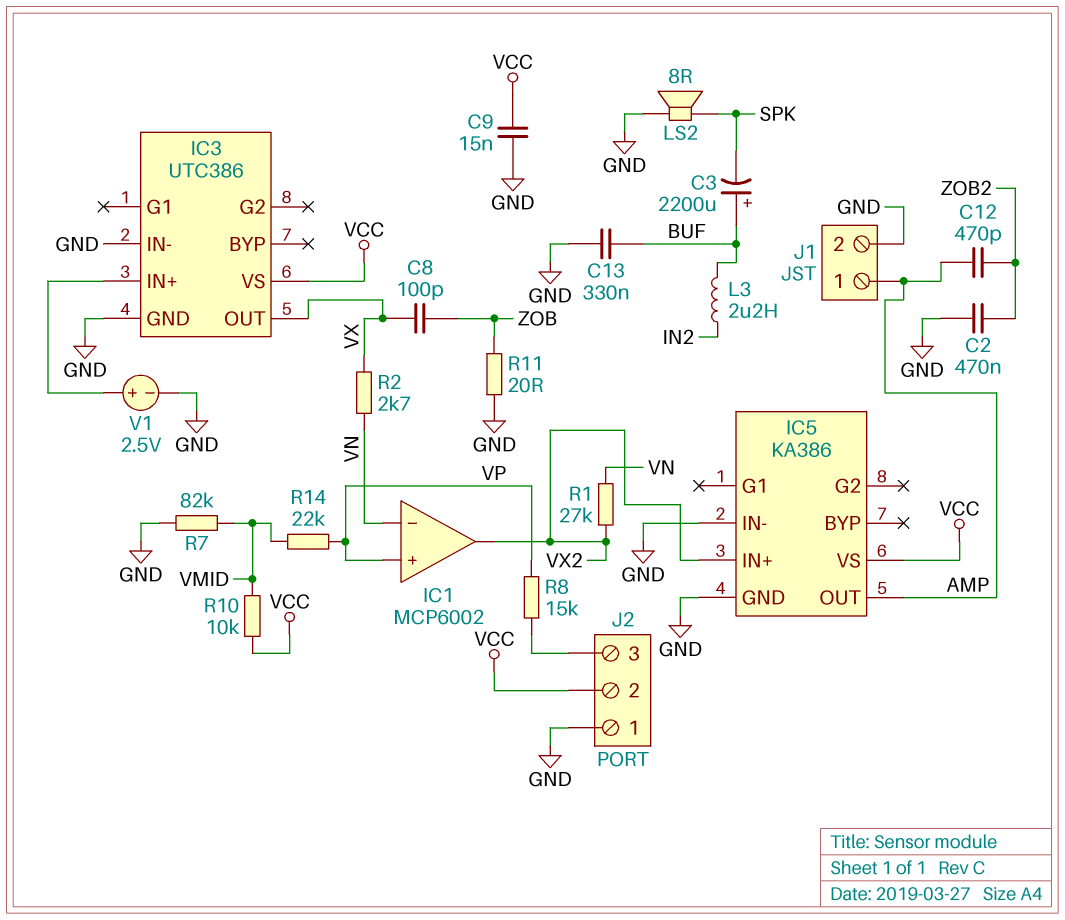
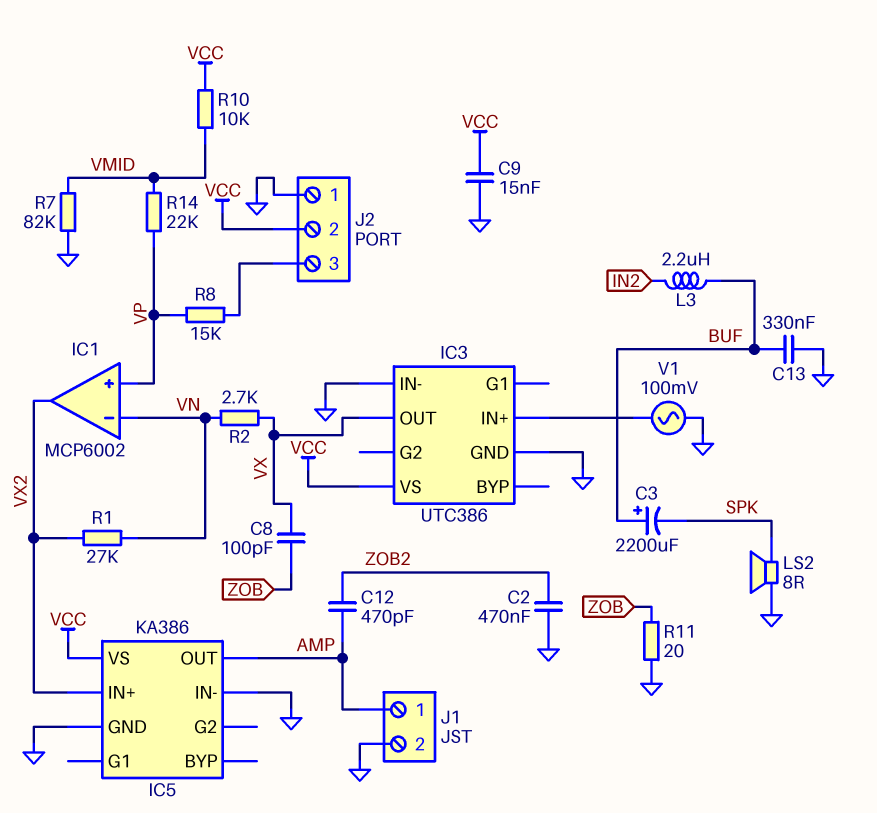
V1: 2.5V (plus IC3/IN+, minus GND) -> AC 100mV (GND, IC3/IN+)

